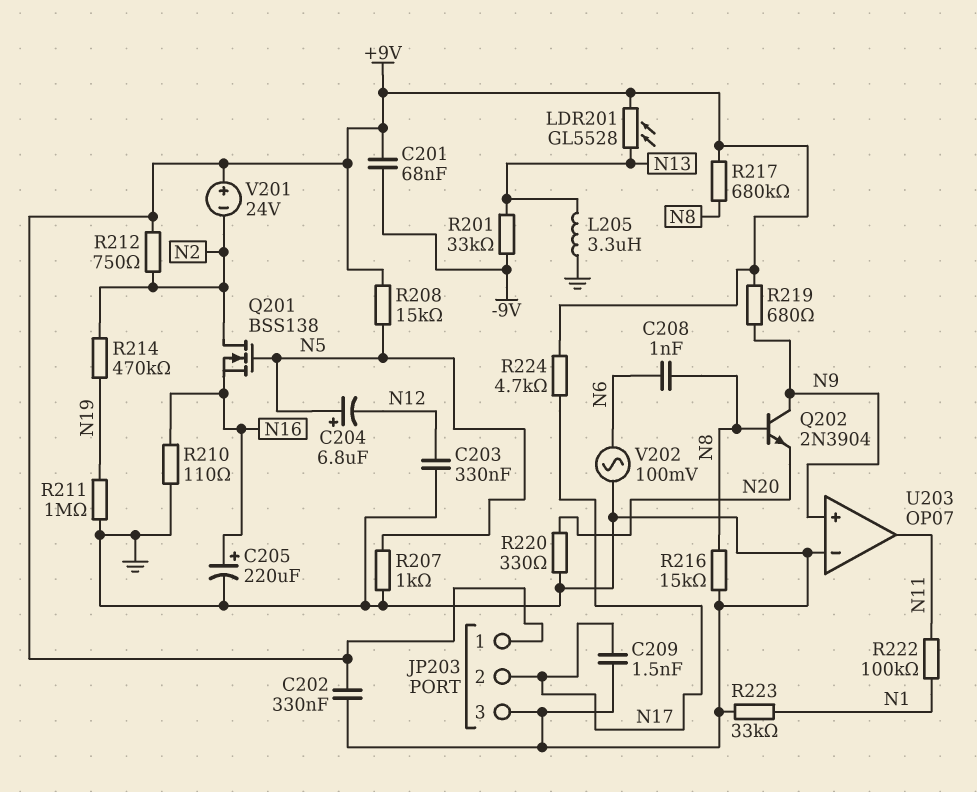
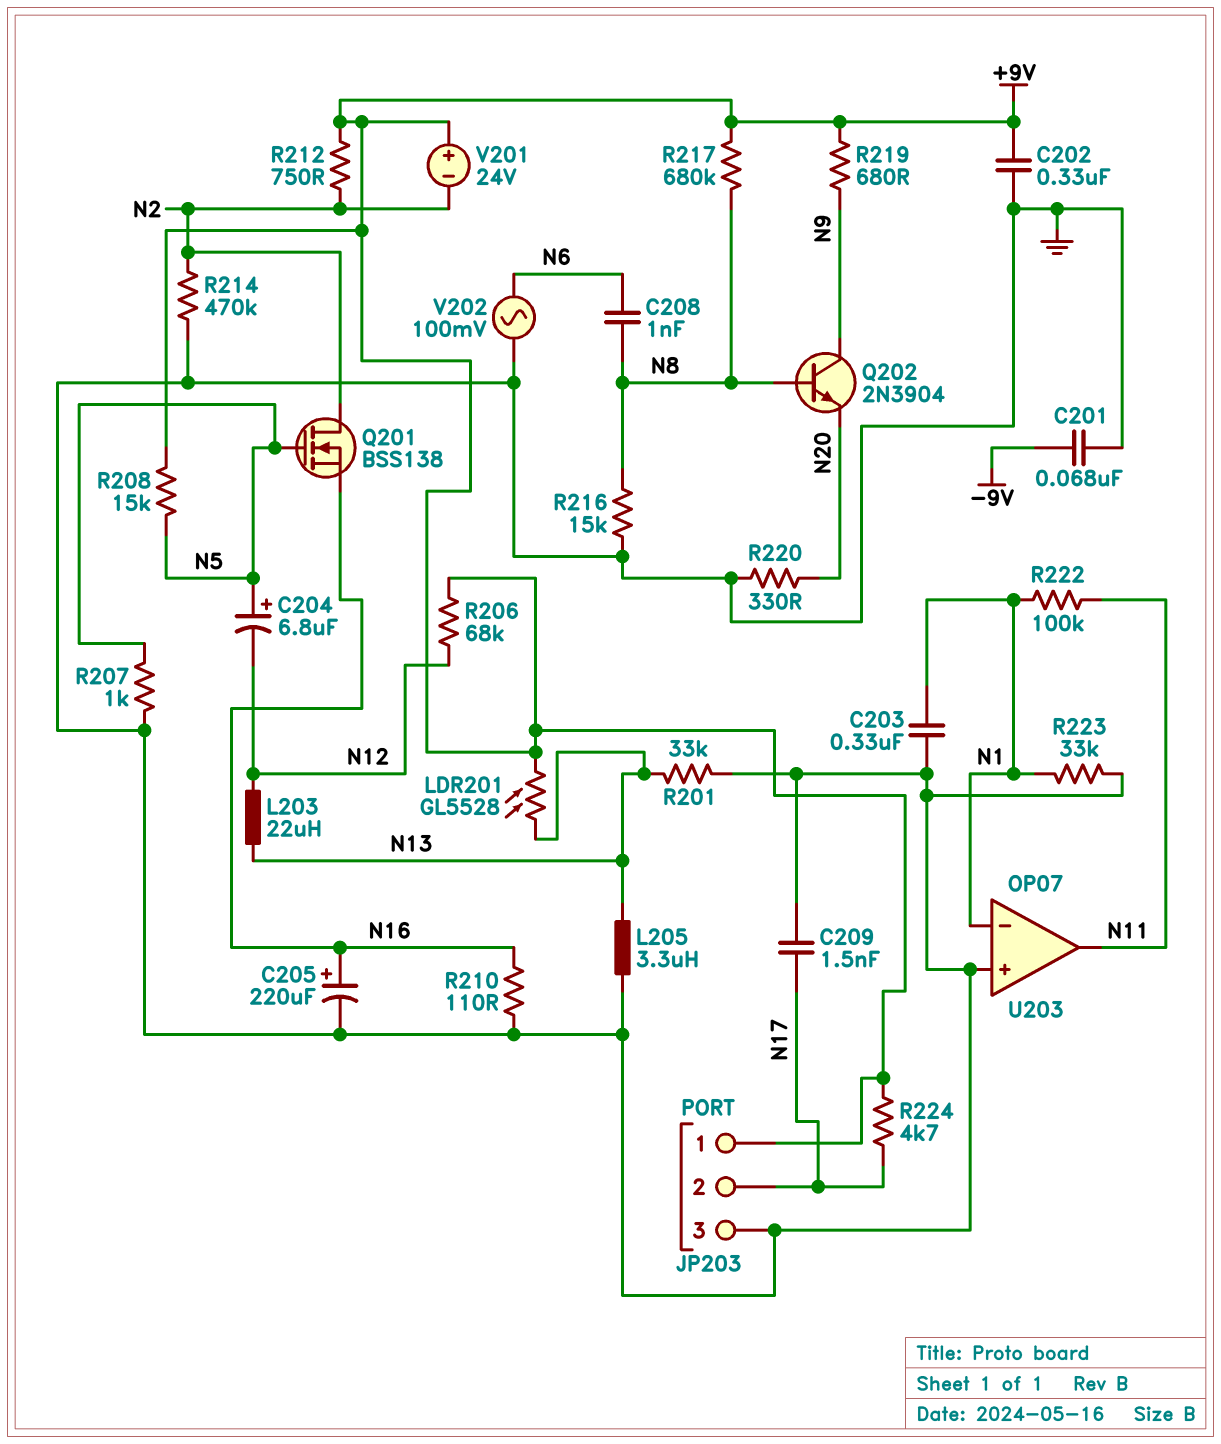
C201: 68nF (+9V, -9V) -> 68nF (-9V, GND)
C203: 330nF (GND, N12) -> 330nF (GND, N1)
L203: none -> 22uH (N12, N13)
R201: 33k (-9V, N13) -> 33k (GND, N13)
R206: none -> 68k (+9V, N12)
R211: 1M (GND, N19) -> none
R214: 470k (N2, N19) -> 470k (GND, N2)
U203 pin in+: N9 -> GND
U203 pin in-: GND -> N1

